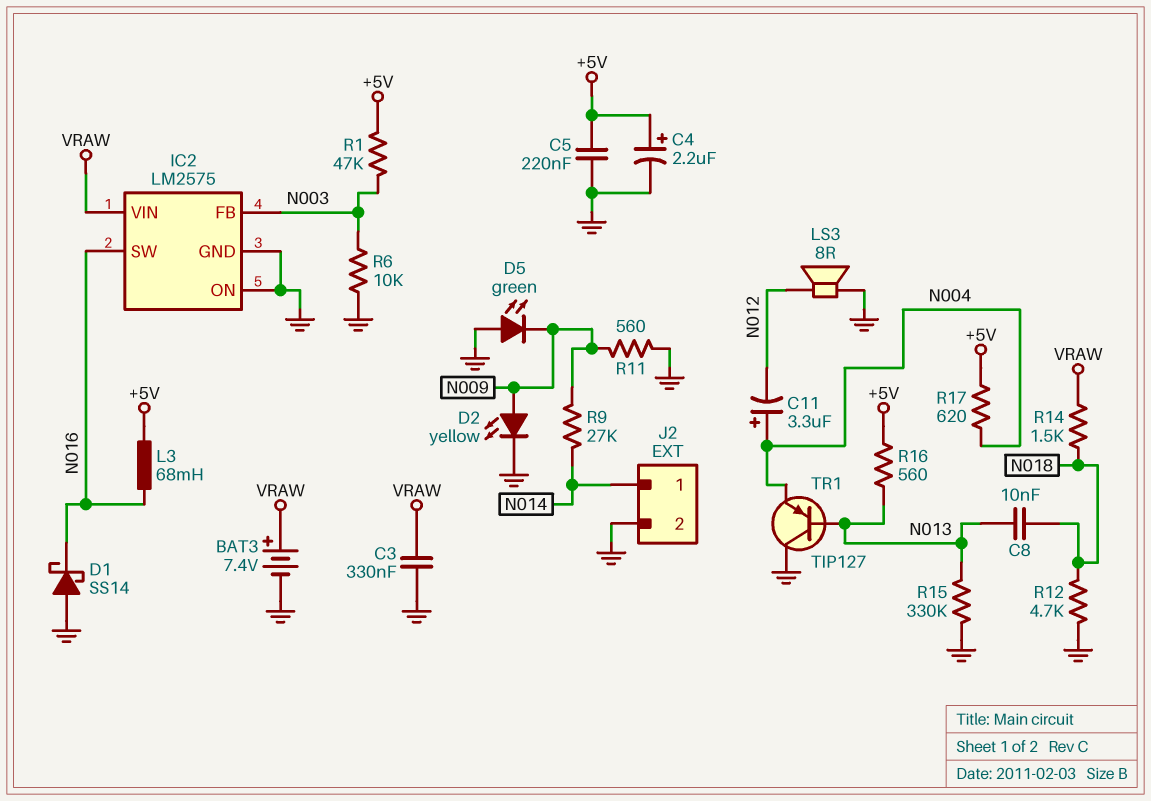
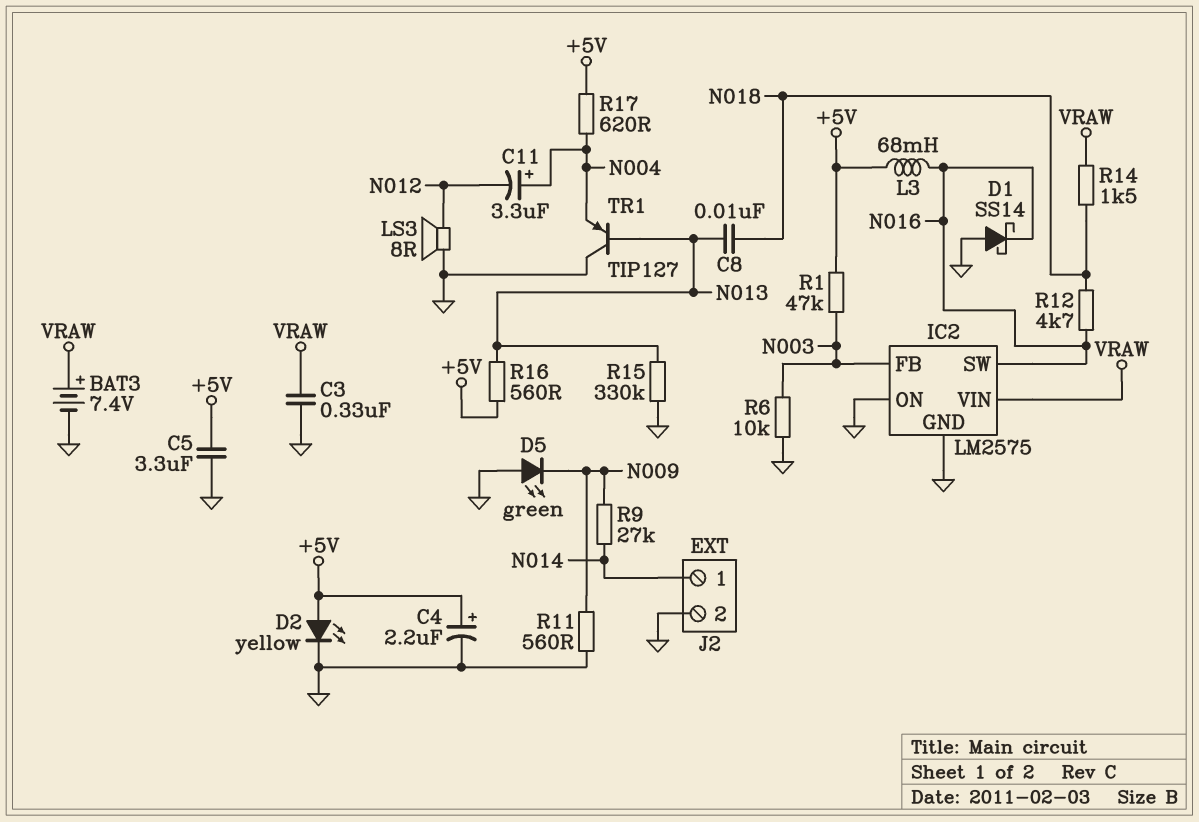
C5: 220nF (+5V, GND) -> 3.3uF (+5V, GND)
D2: LED yellow (A N009, K GND) -> LED yellow (A +5V, K GND)
R12: 4.7k (GND, N018) -> 4.7k (N016, N018)

